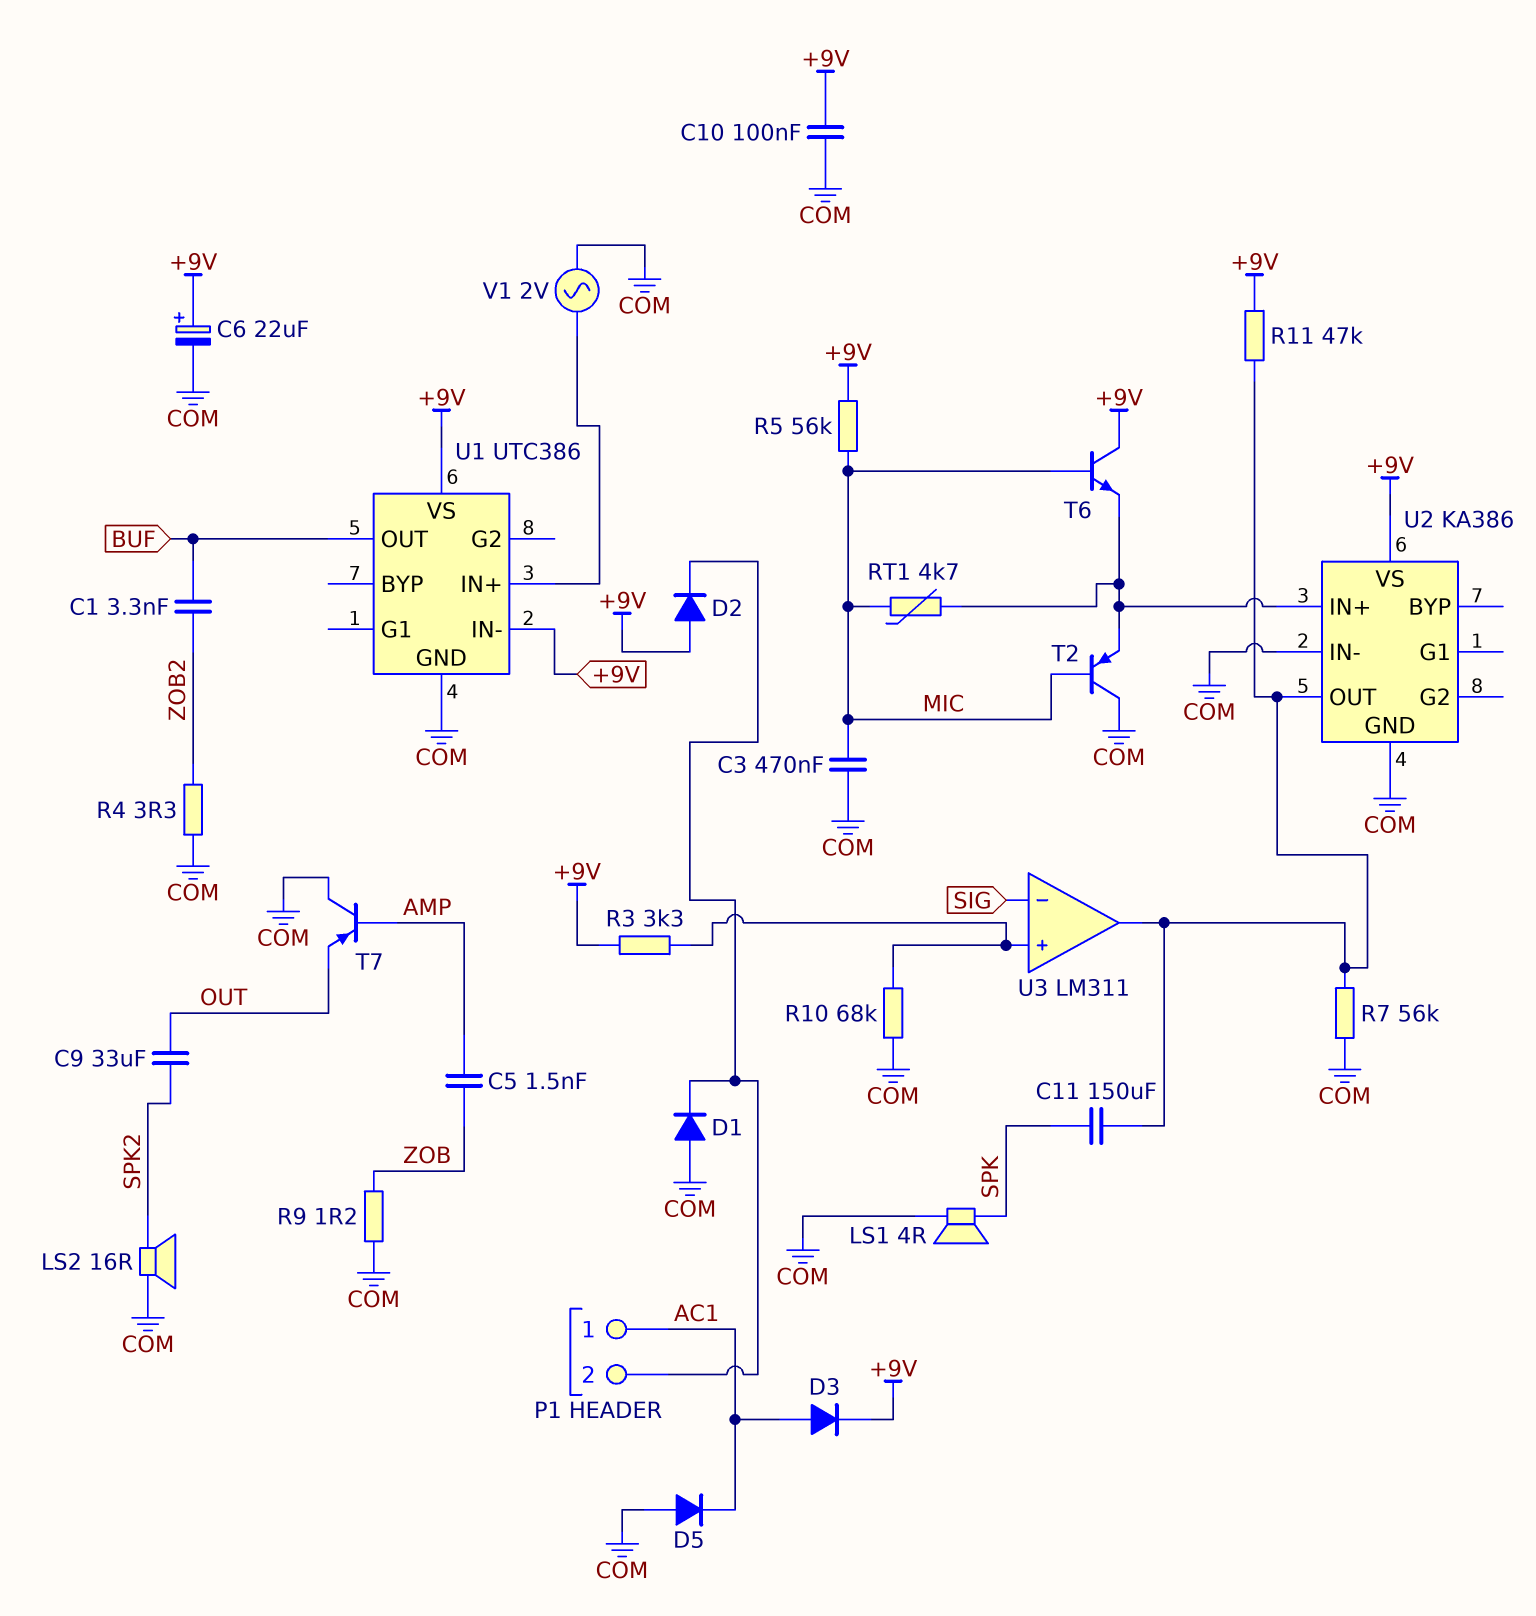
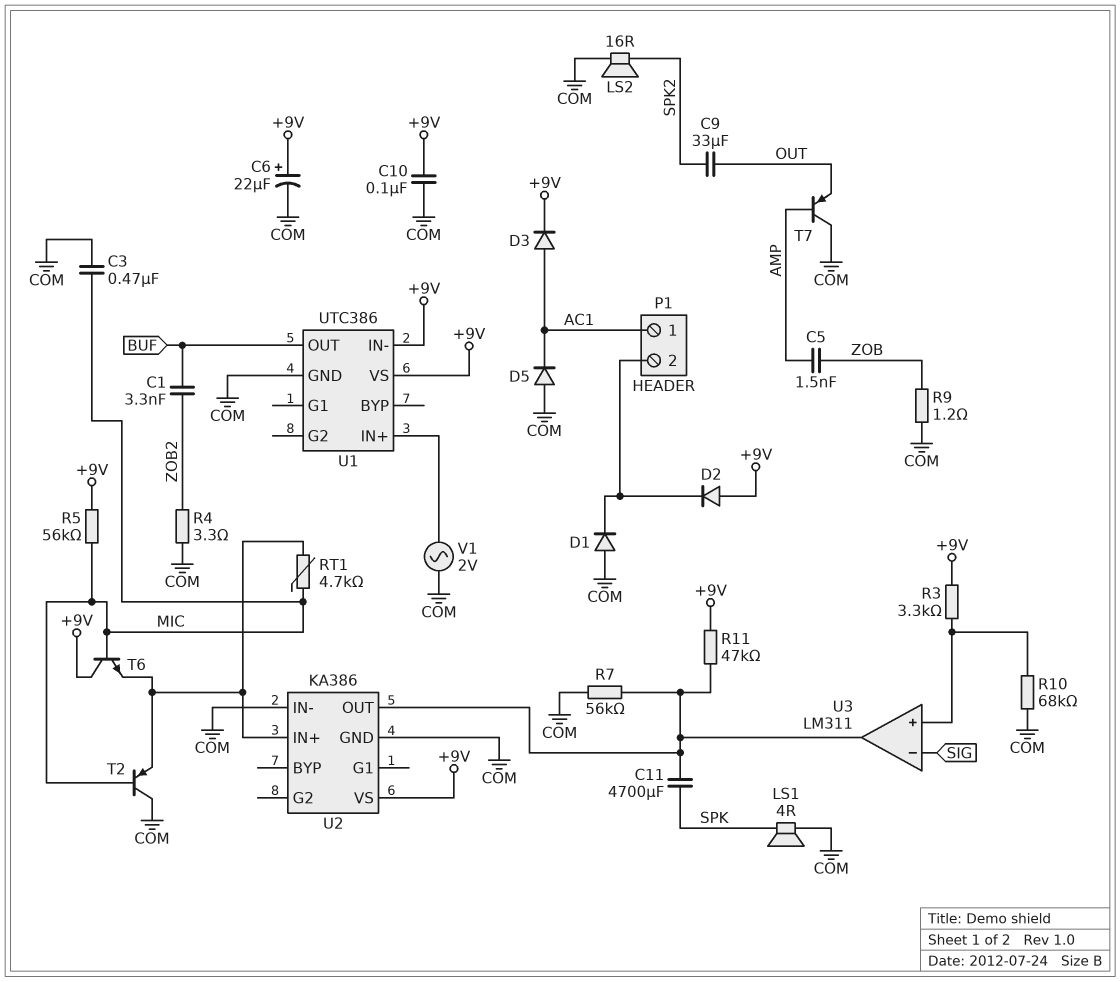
C11: 150uF (SPK, U2/OUT) -> 4700uF (SPK, U2/OUT)

